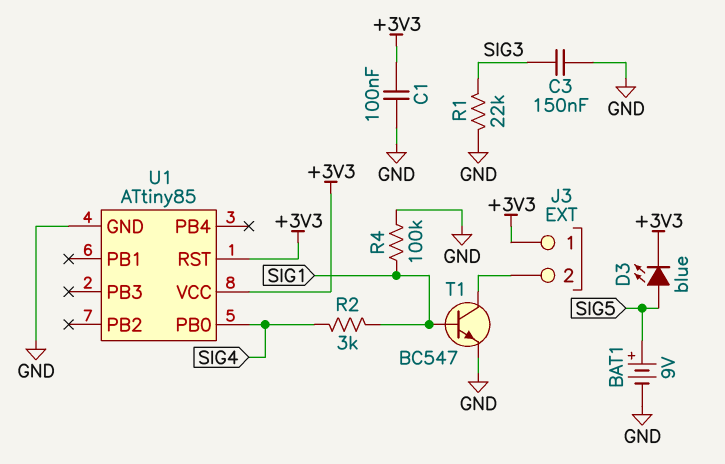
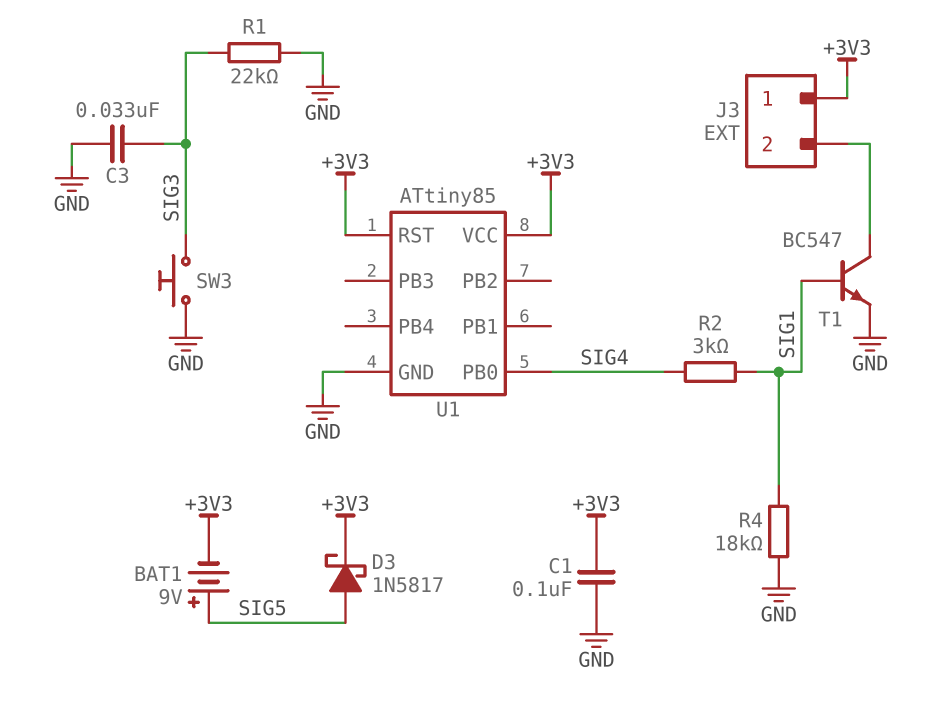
BAT1: 9V (plus SIG5, minus GND) -> 9V (plus SIG5, minus +3V3)
C3: 150nF (GND, SIG3) -> 33nF (GND, SIG3)
D3: LED blue (A SIG5, K +3V3) -> schottky 1N5817 (A SIG5, K +3V3)
R4: 100k (GND, SIG1) -> 18k (GND, SIG1)
SW3: none -> button (GND, SIG3)

